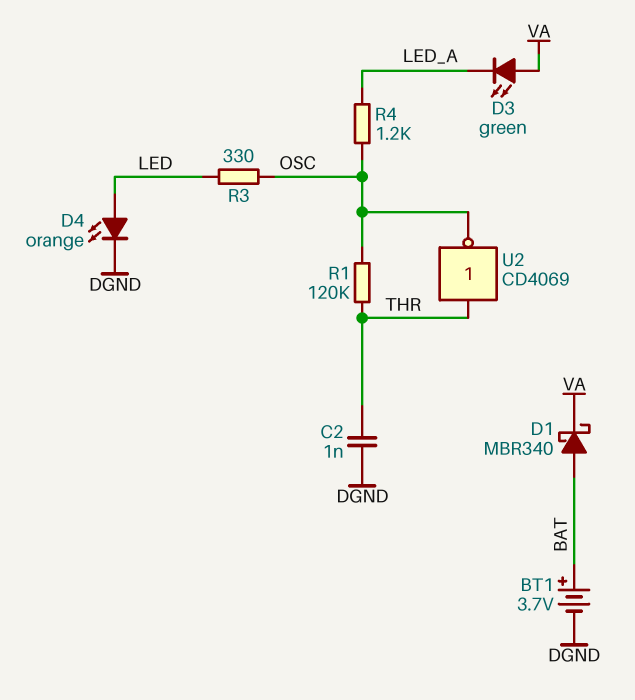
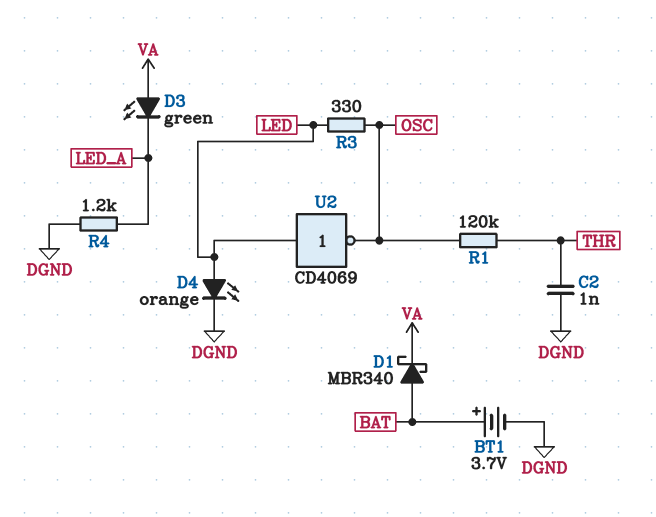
R4: 1.2k (LED_A, OSC) -> 1.2k (DGND, LED_A)
U2: NOT CD4069 (in THR, out OSC) -> NOT CD4069 (in LED, out OSC)

